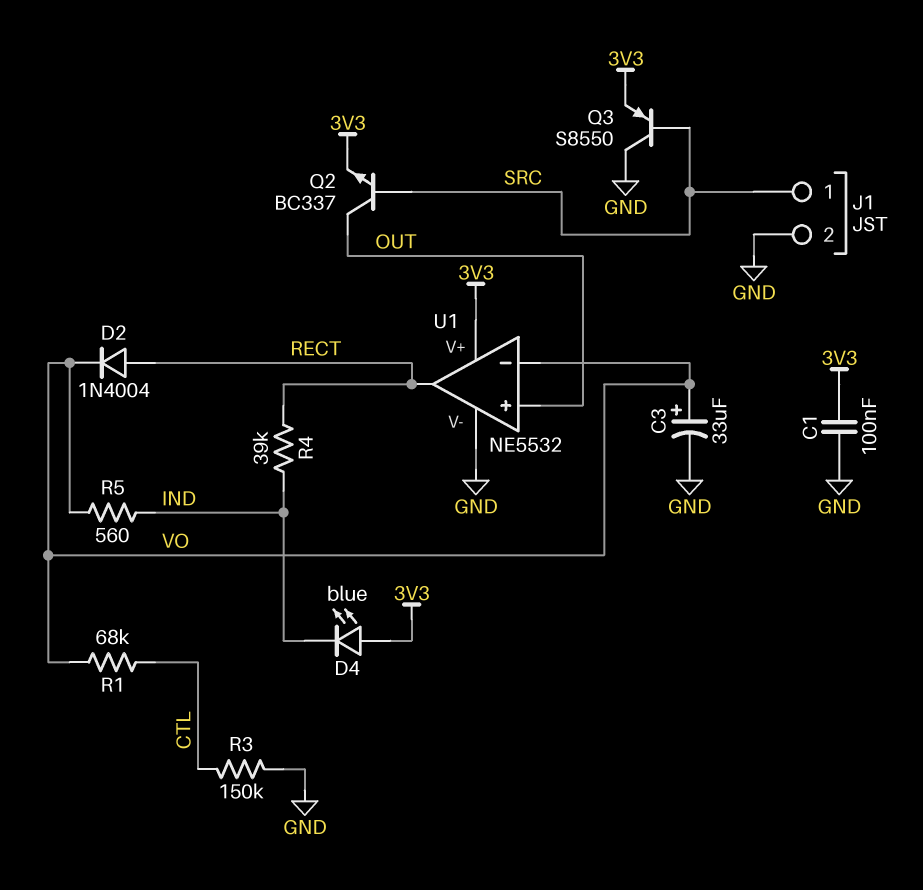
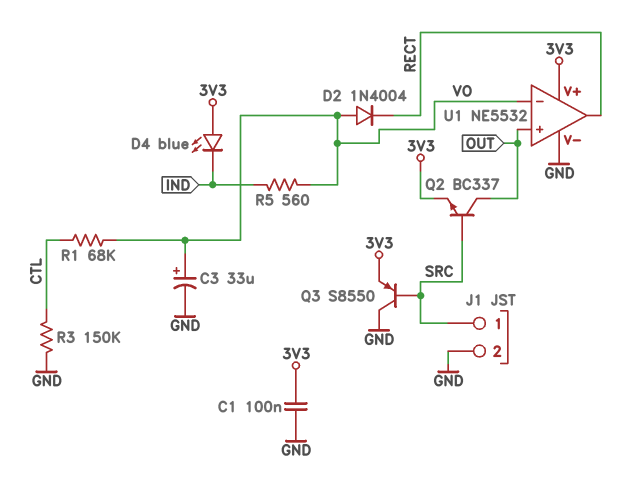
D2: diode 1N4004 (A RECT, K VO) -> diode 1N4004 (A VO, K RECT)
R4: 39k (IND, RECT) -> none

